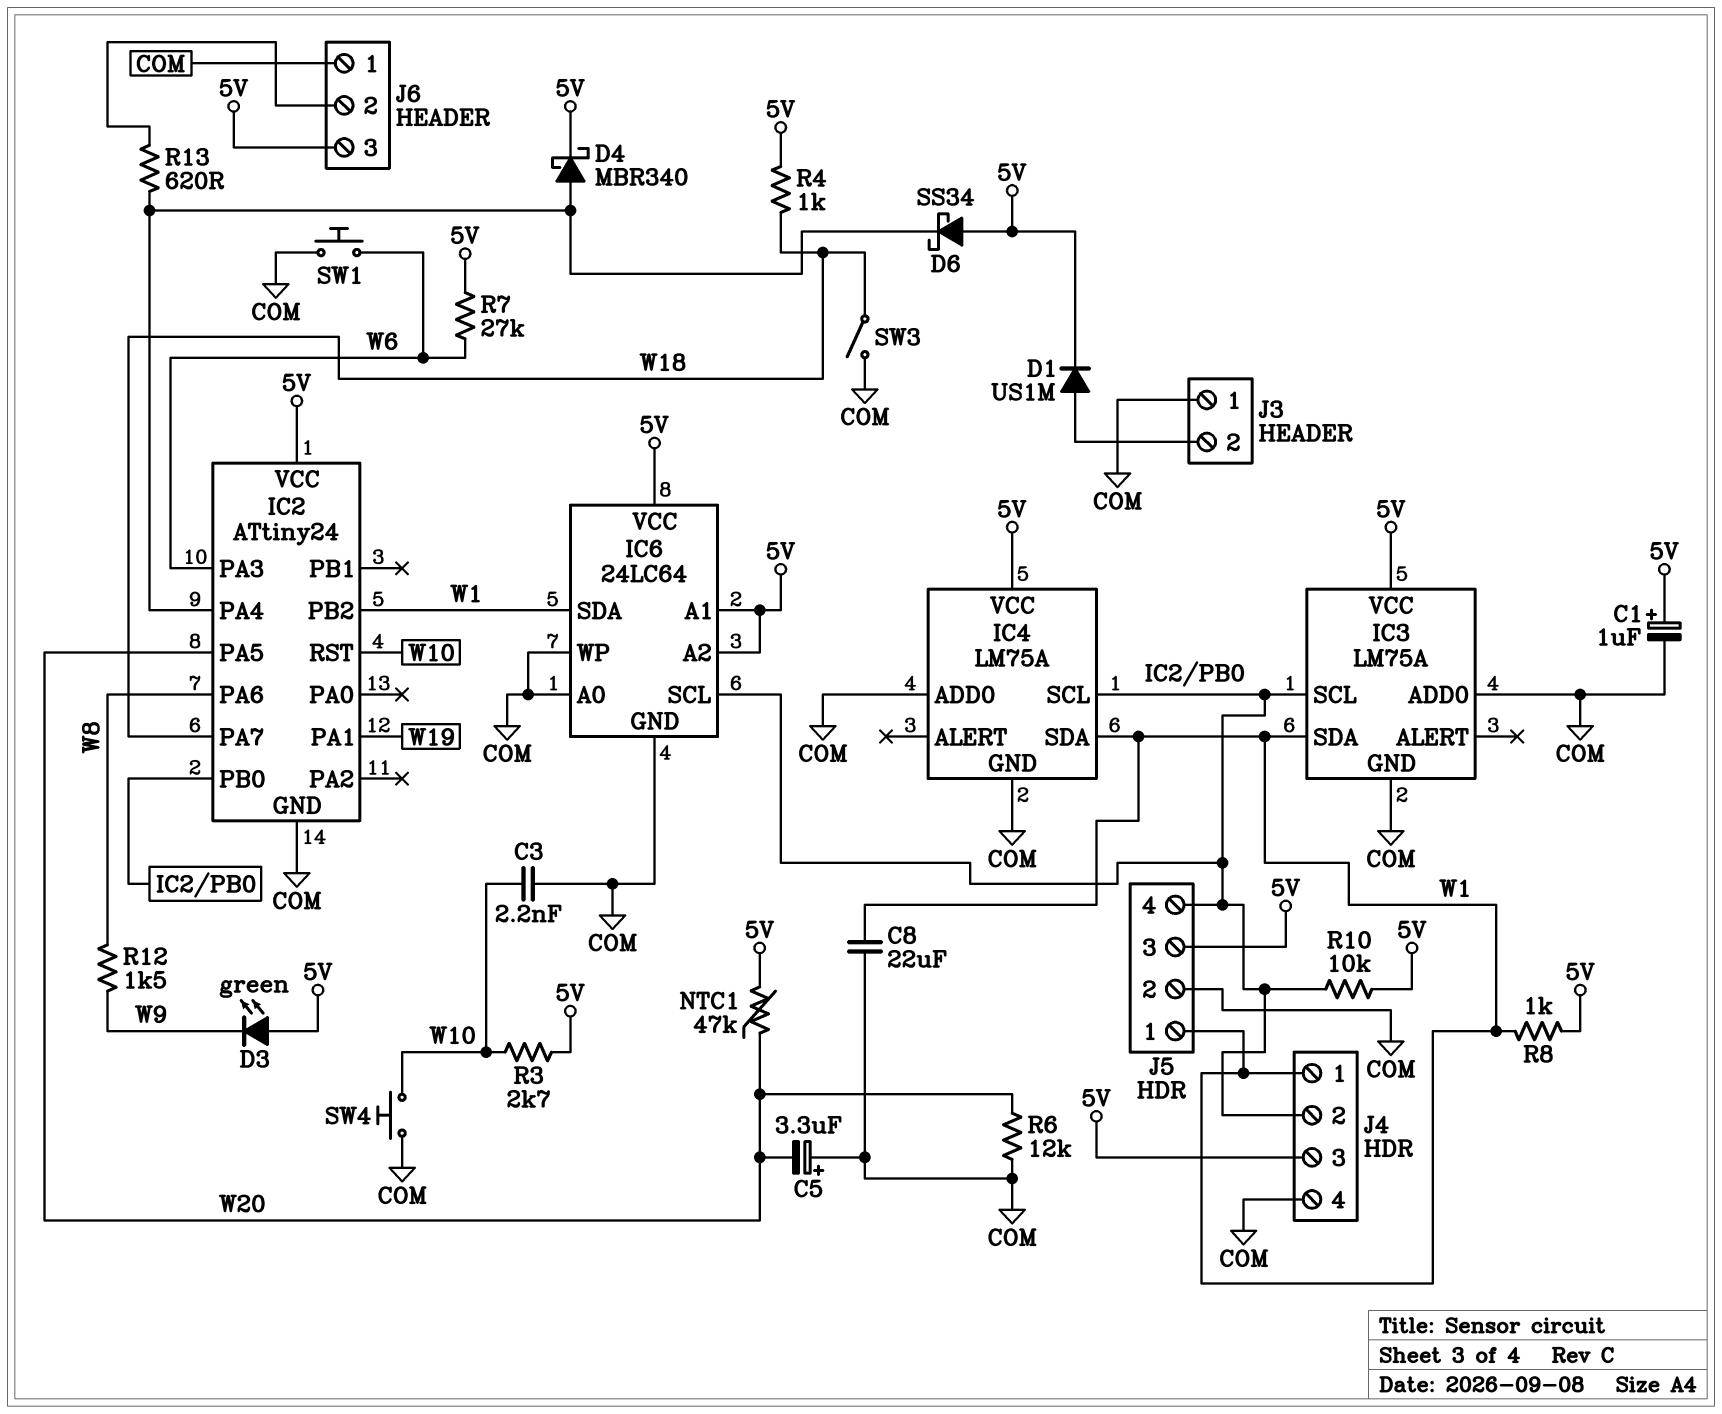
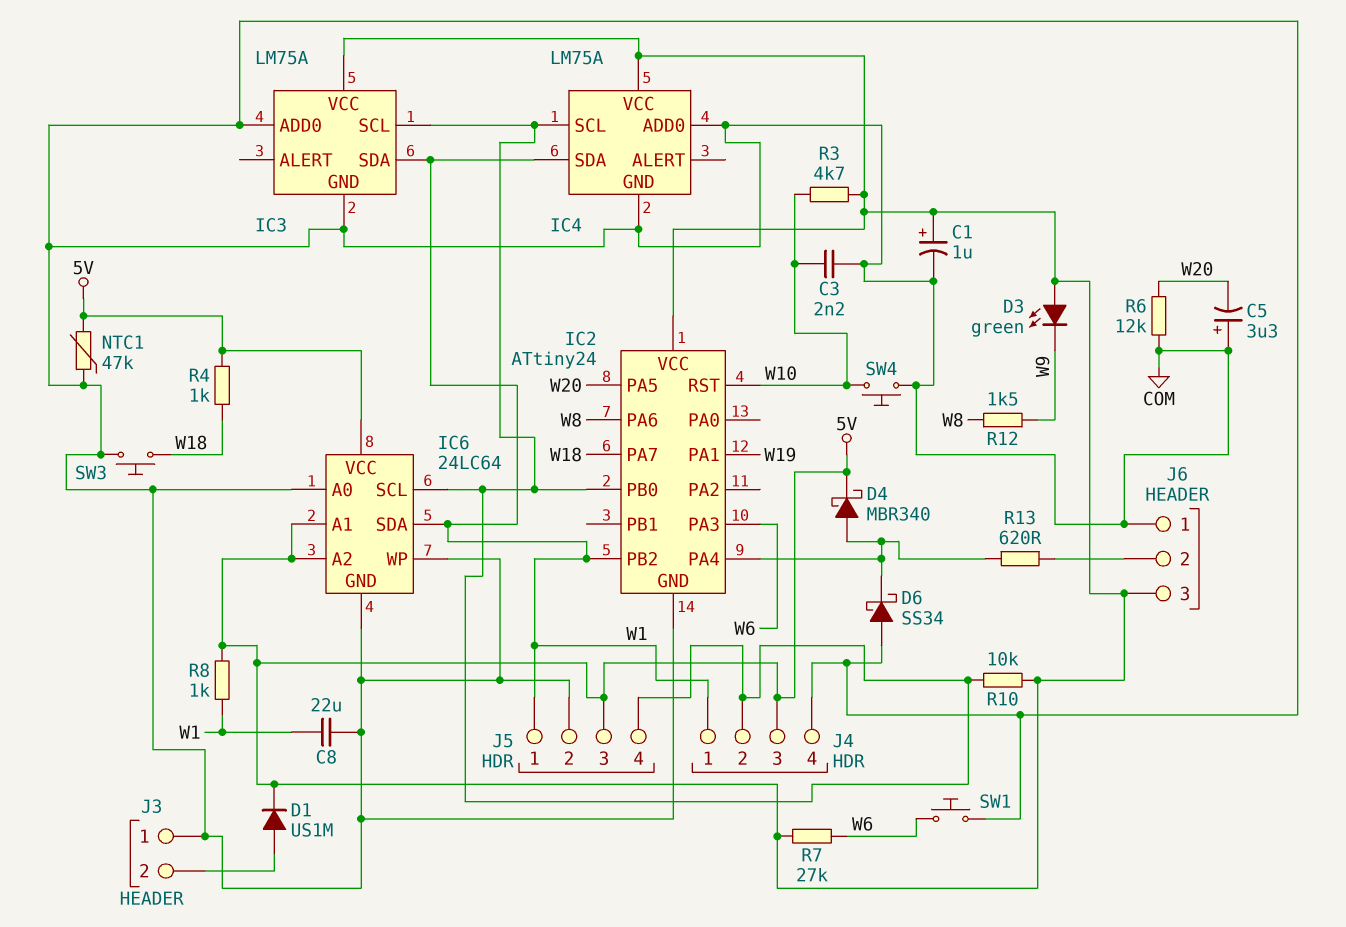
D6: schottky SS34 (A 5V, K IC2/PA4) -> schottky SS34 (A COM, K IC2/PA4)
NTC1: 47k (5V, W20) -> 47k (5V, COM)
R3: 2.7k (5V, W10) -> 4.7k (5V, W10)
SW3: switch (COM, W18) -> button (COM, W18)

